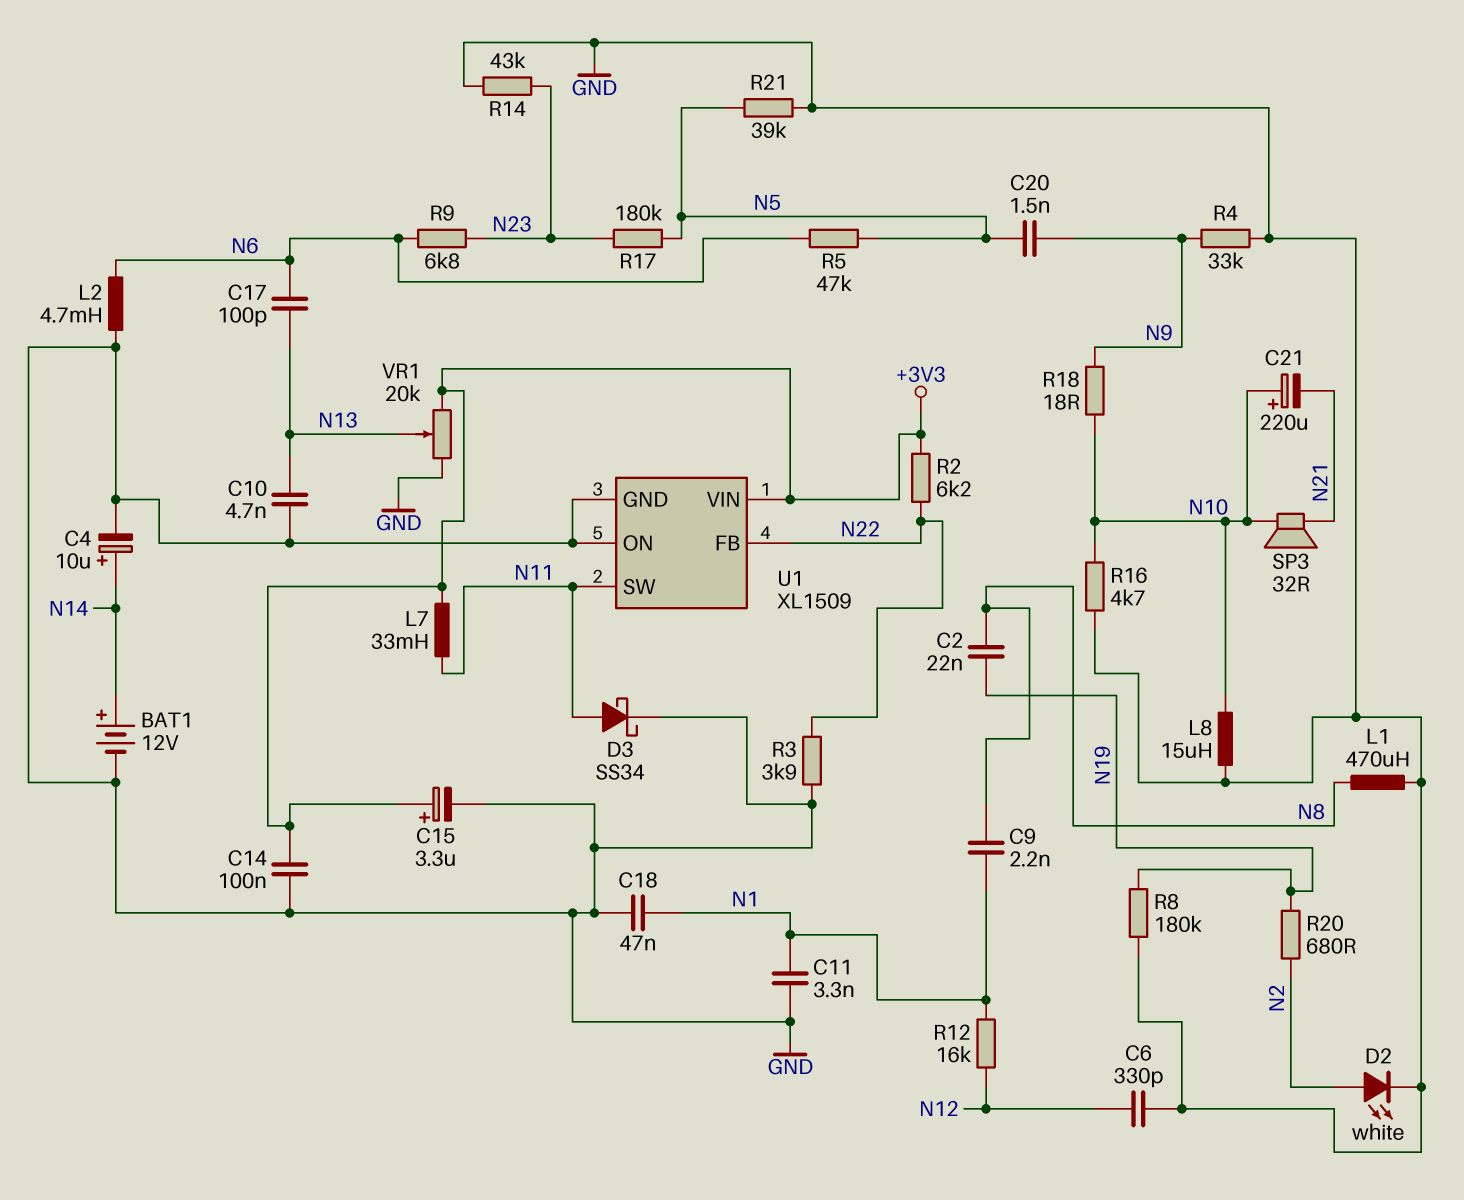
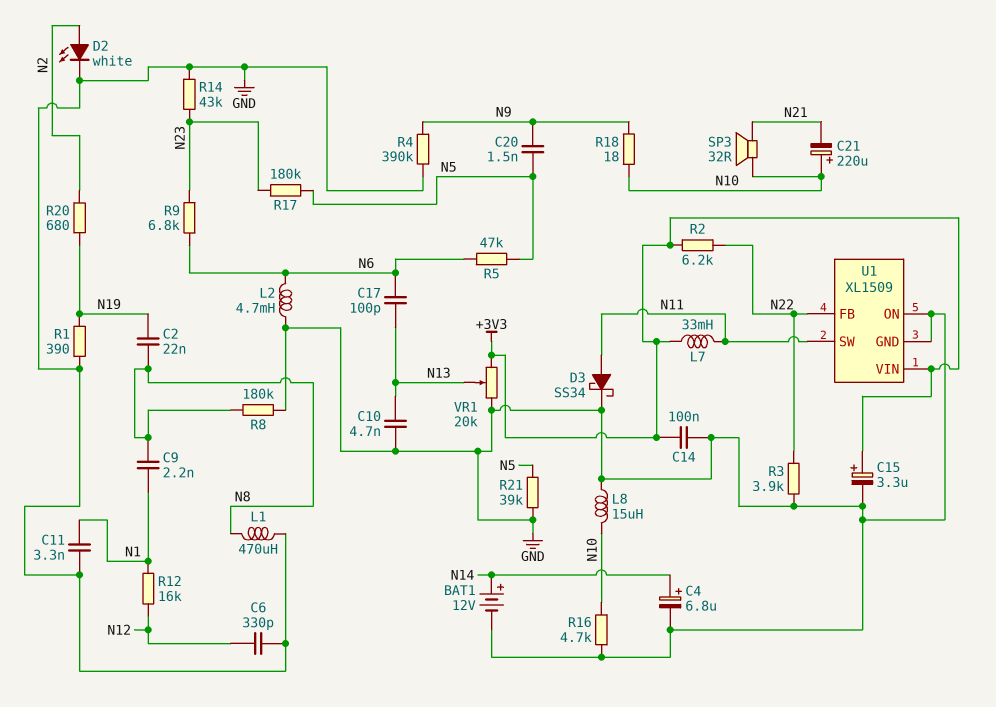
C4: 10uF (plus N14, minus GND) -> 6.8uF (plus N14, minus GND)
C18: 47nF (GND, N1) -> none
R1: none -> 390 (GND, N19)
R4: 33k (GND, N9) -> 390k (GND, N9)
R8: 180k (GND, N19) -> 180k (GND, N8)

